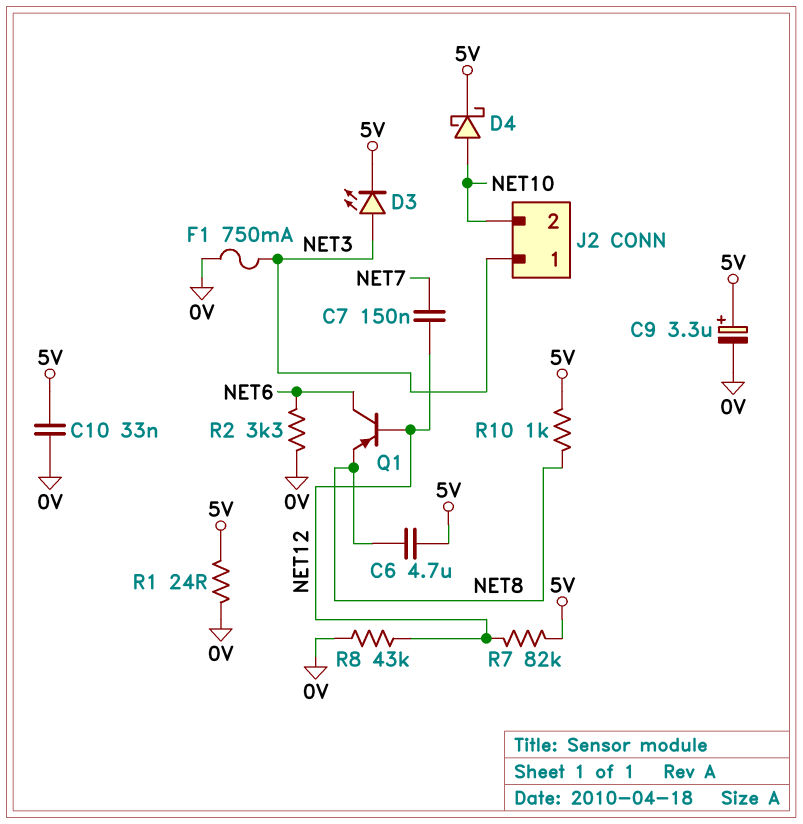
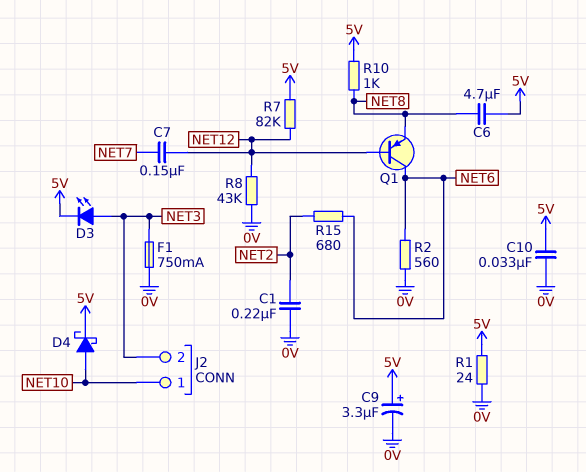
C1: none -> 220nF (0V, NET2)
J2 pin 1: NET3 -> NET10
J2 pin 2: NET10 -> NET3
R2: 3.3k (0V, NET6) -> 560 (0V, NET6)
R15: none -> 680 (NET2, NET6)

